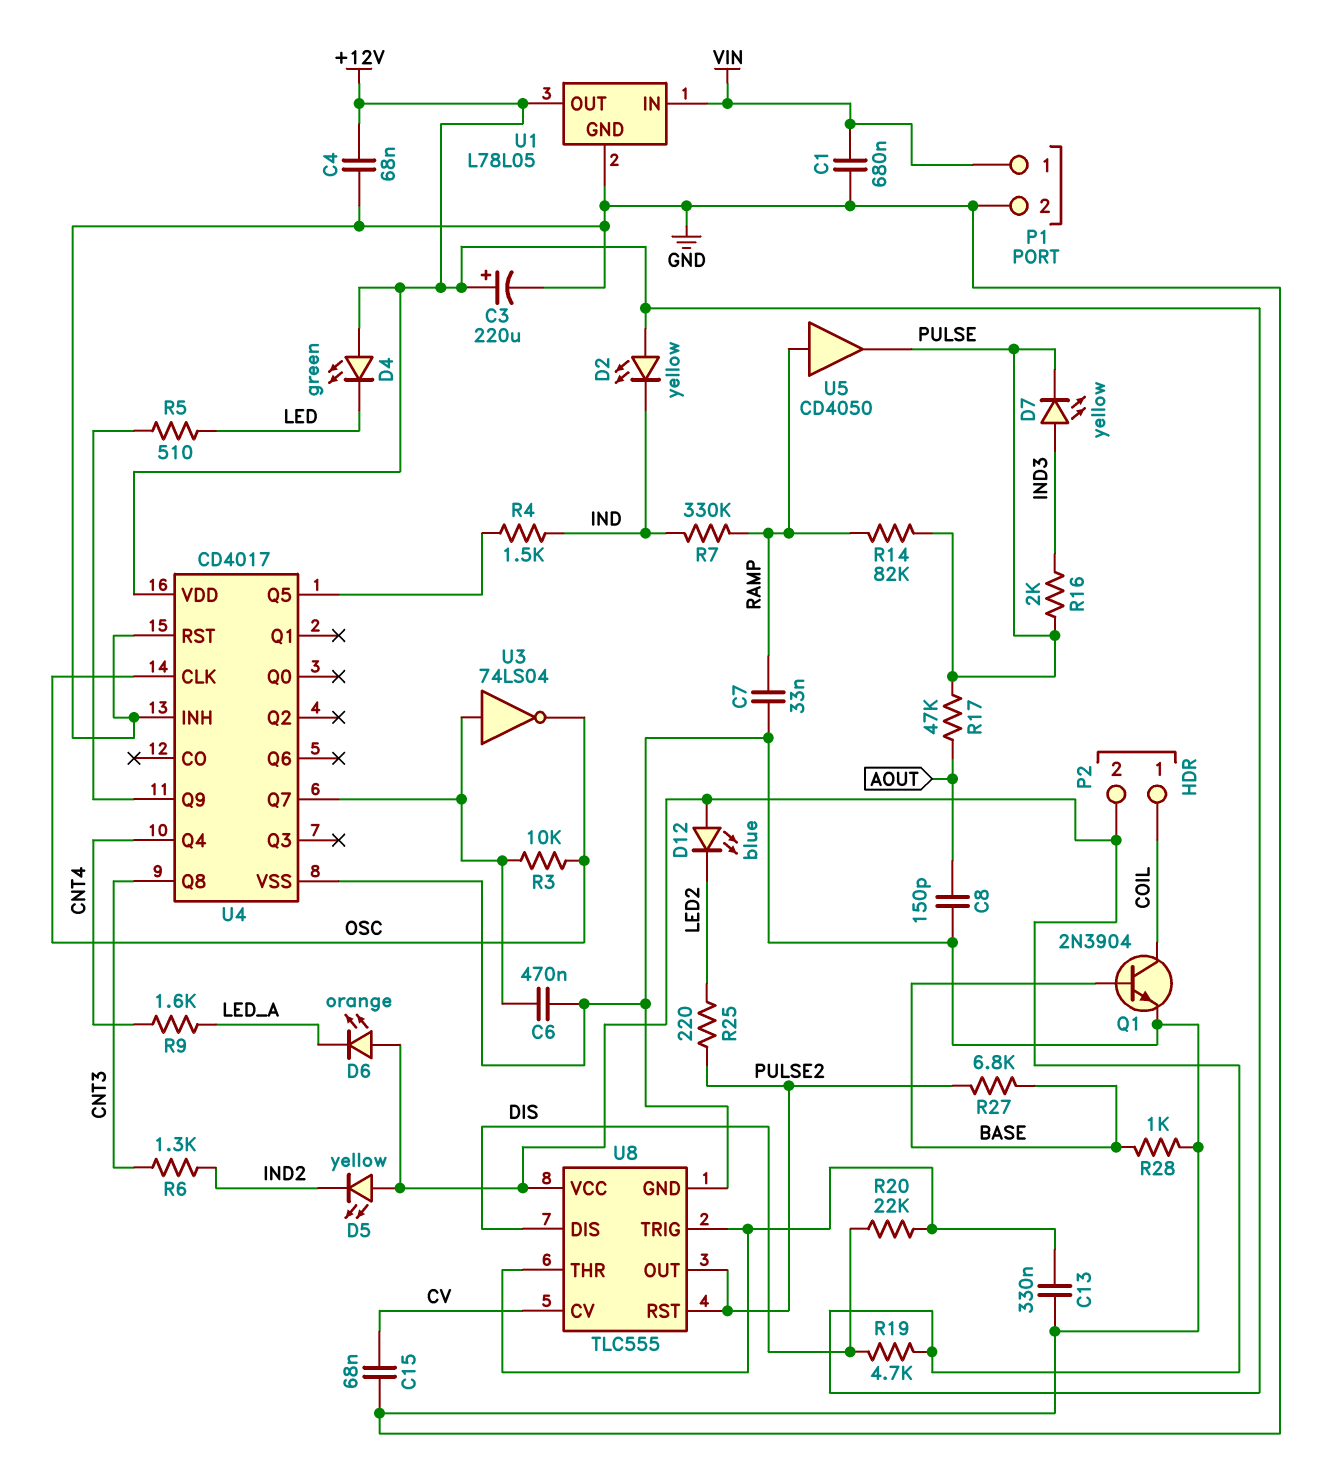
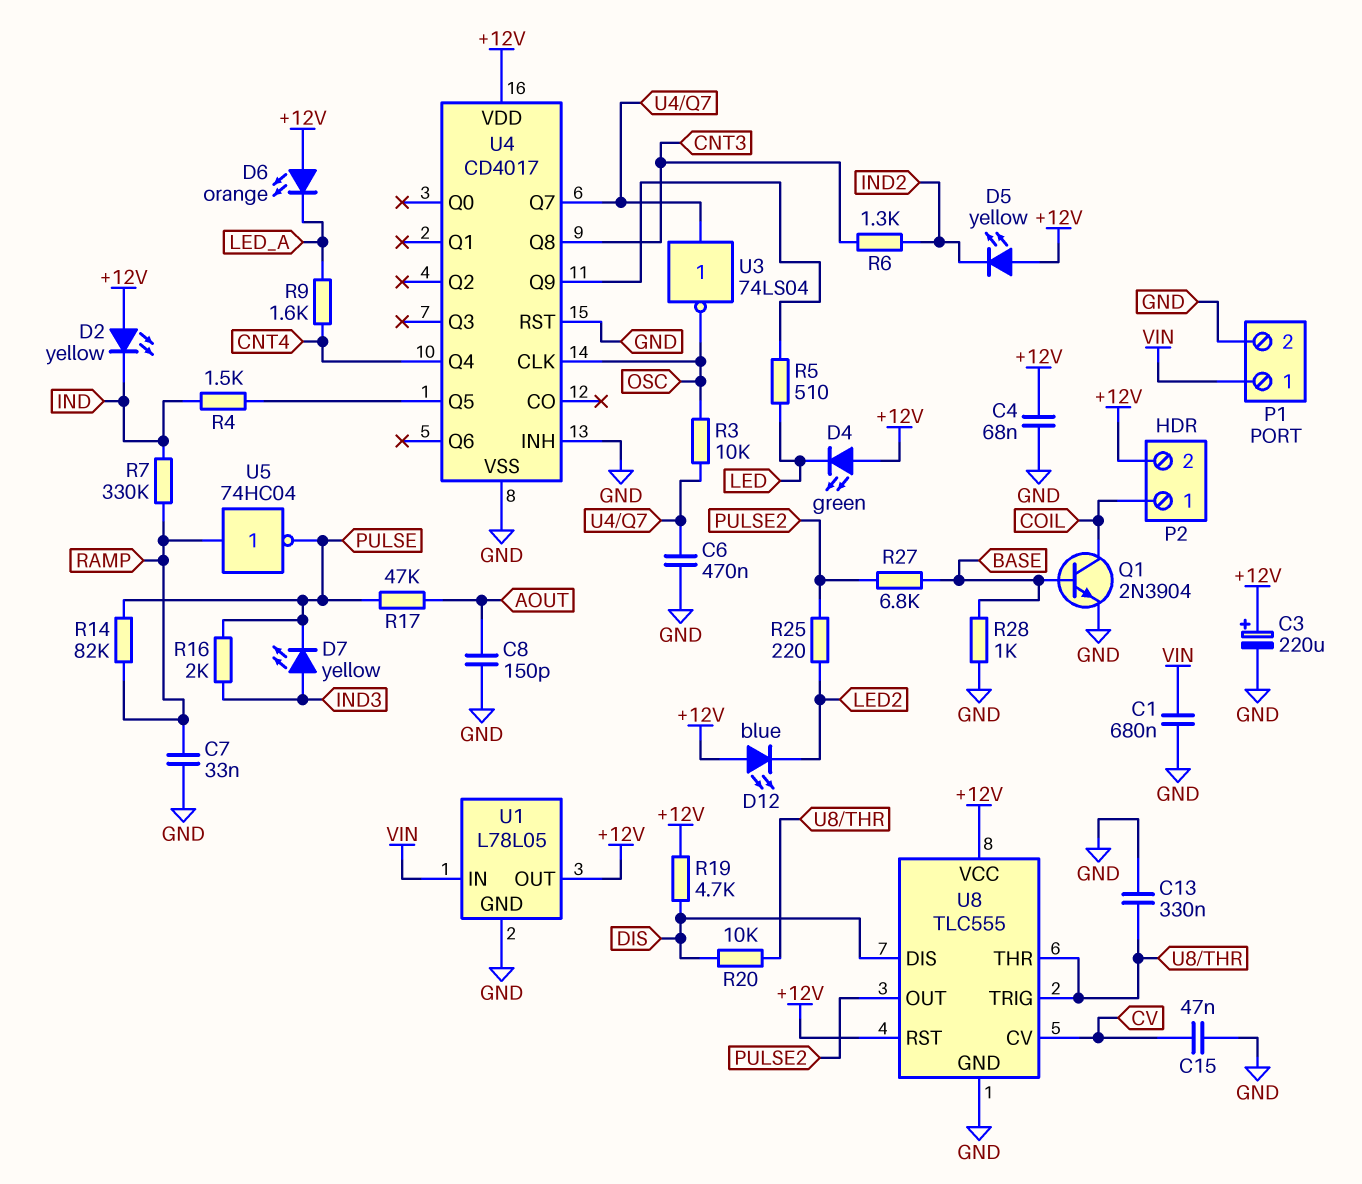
C15: 68nF (CV, GND) -> 47nF (CV, GND)
R20: 22k (DIS, U8/THR) -> 10k (DIS, U8/THR)
U5: buffer CD4050 (in RAMP, out PULSE) -> NOT 74HC04 (in RAMP, out PULSE)
U8 pin RST: PULSE2 -> +12V

